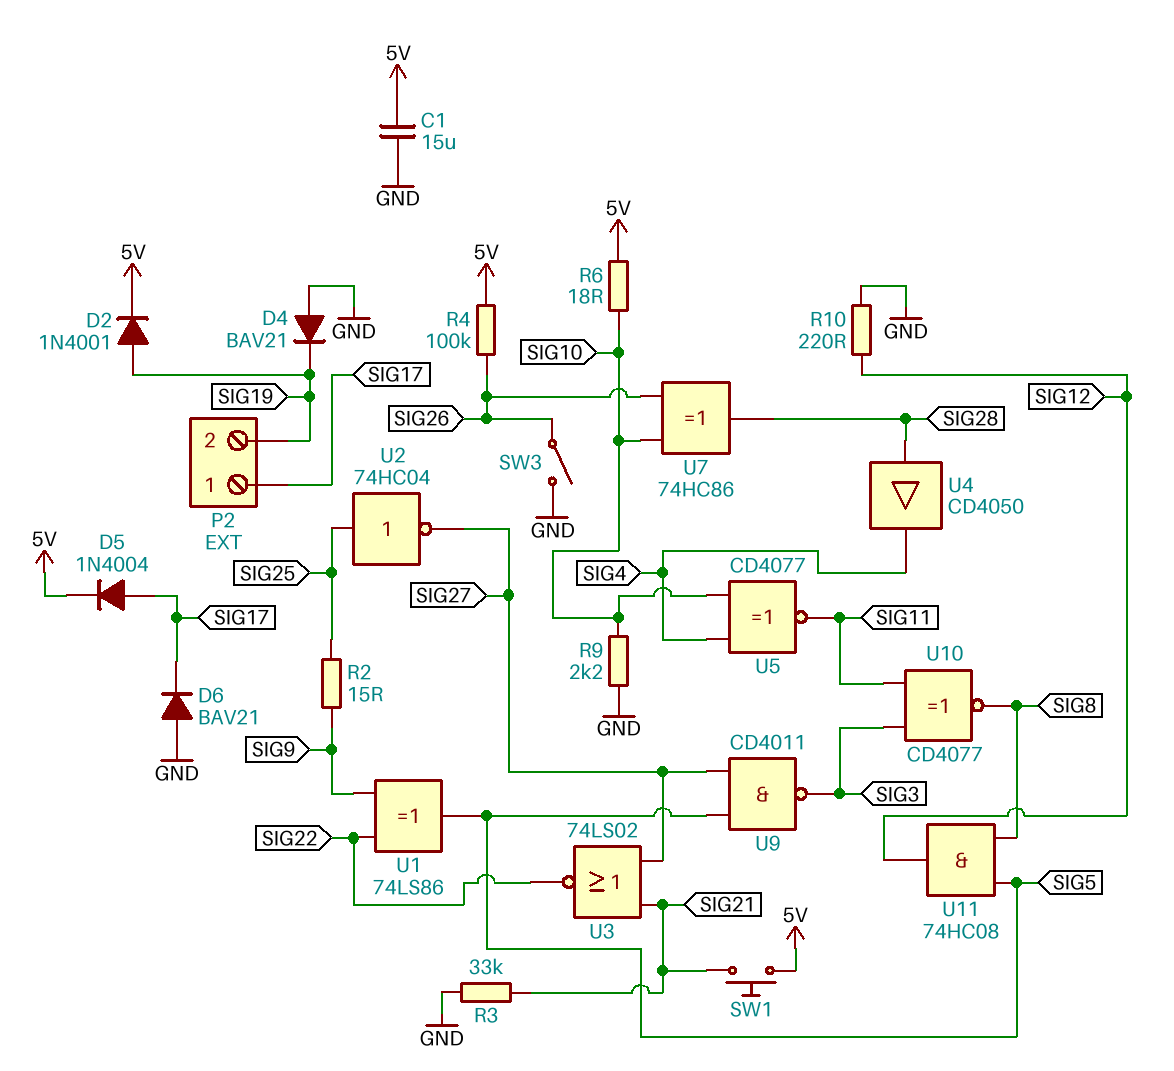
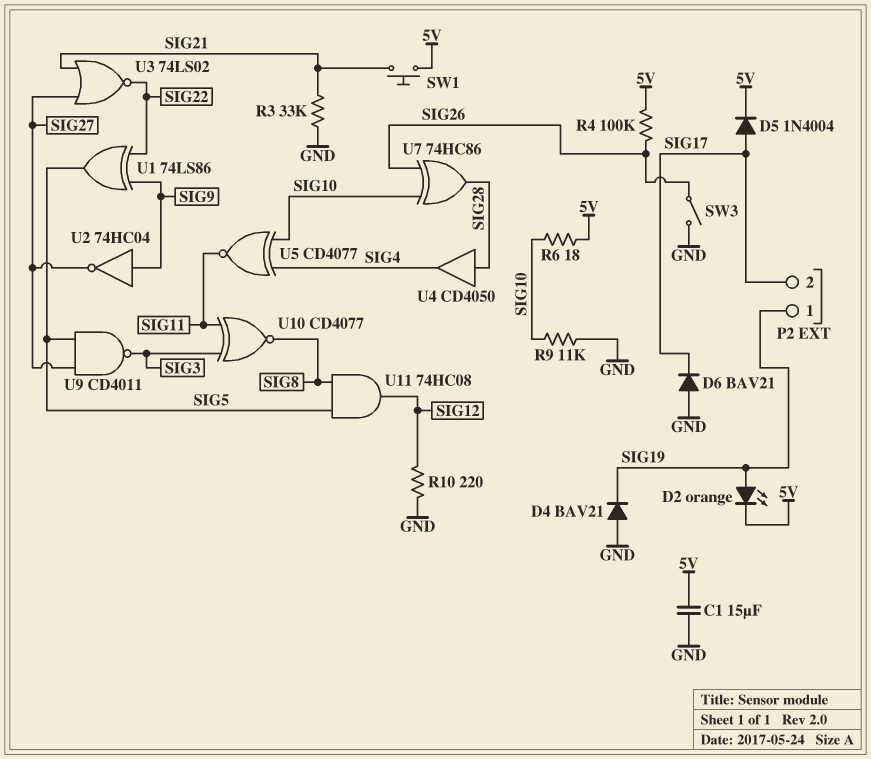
D2: diode 1N4001 (A SIG19, K 5V) -> LED orange (A SIG19, K 5V)
P2 pin 1: SIG17 -> SIG19
P2 pin 2: SIG19 -> SIG17
R2: 15 (SIG9, SIG25) -> none
R9: 2.2k (GND, SIG10) -> 11k (GND, SIG10)
U2: NOT 74HC04 (in SIG25, out SIG27) -> NOT 74HC04 (in SIG9, out SIG27)

